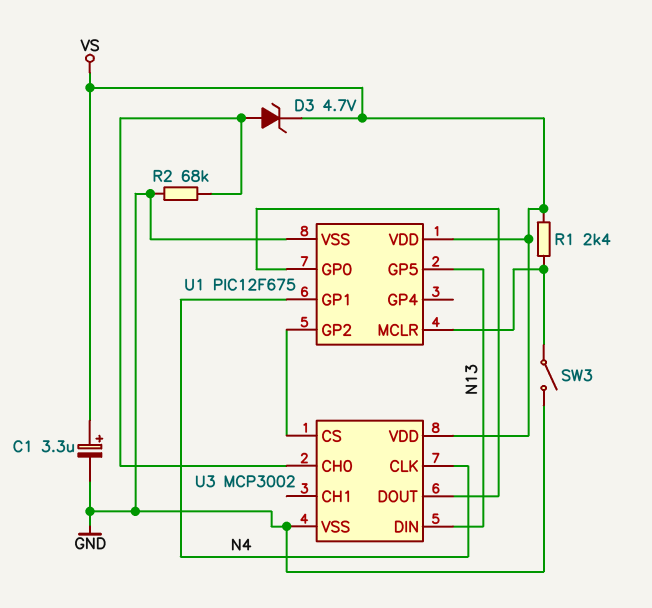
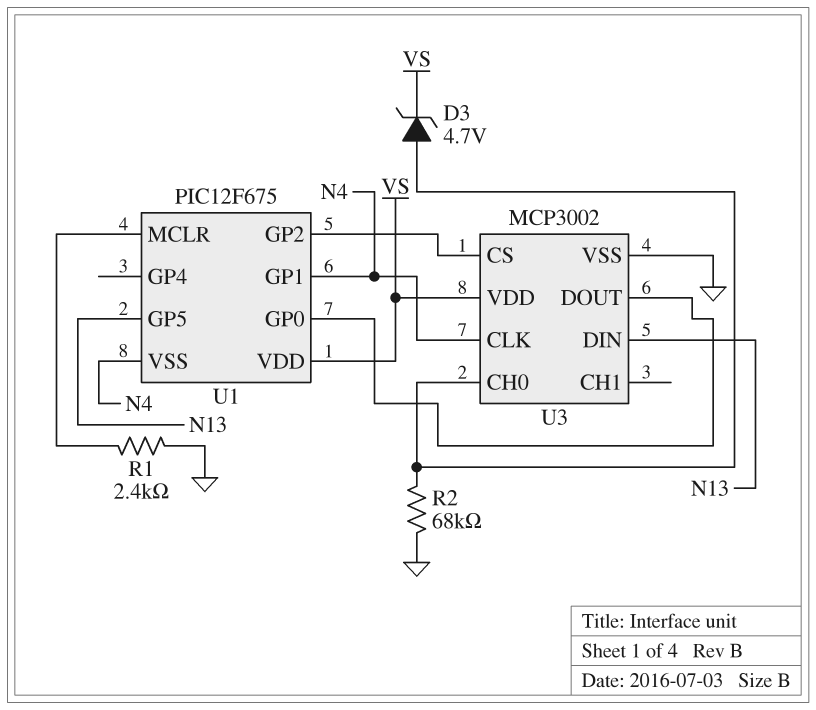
C1: 3.3uF (plus VS, minus GND) -> none
R1: 2.4k (U1/MCLR, VS) -> 2.4k (GND, U1/MCLR)
SW3: switch (GND, U1/MCLR) -> none
U1 pin VSS: GND -> N4

